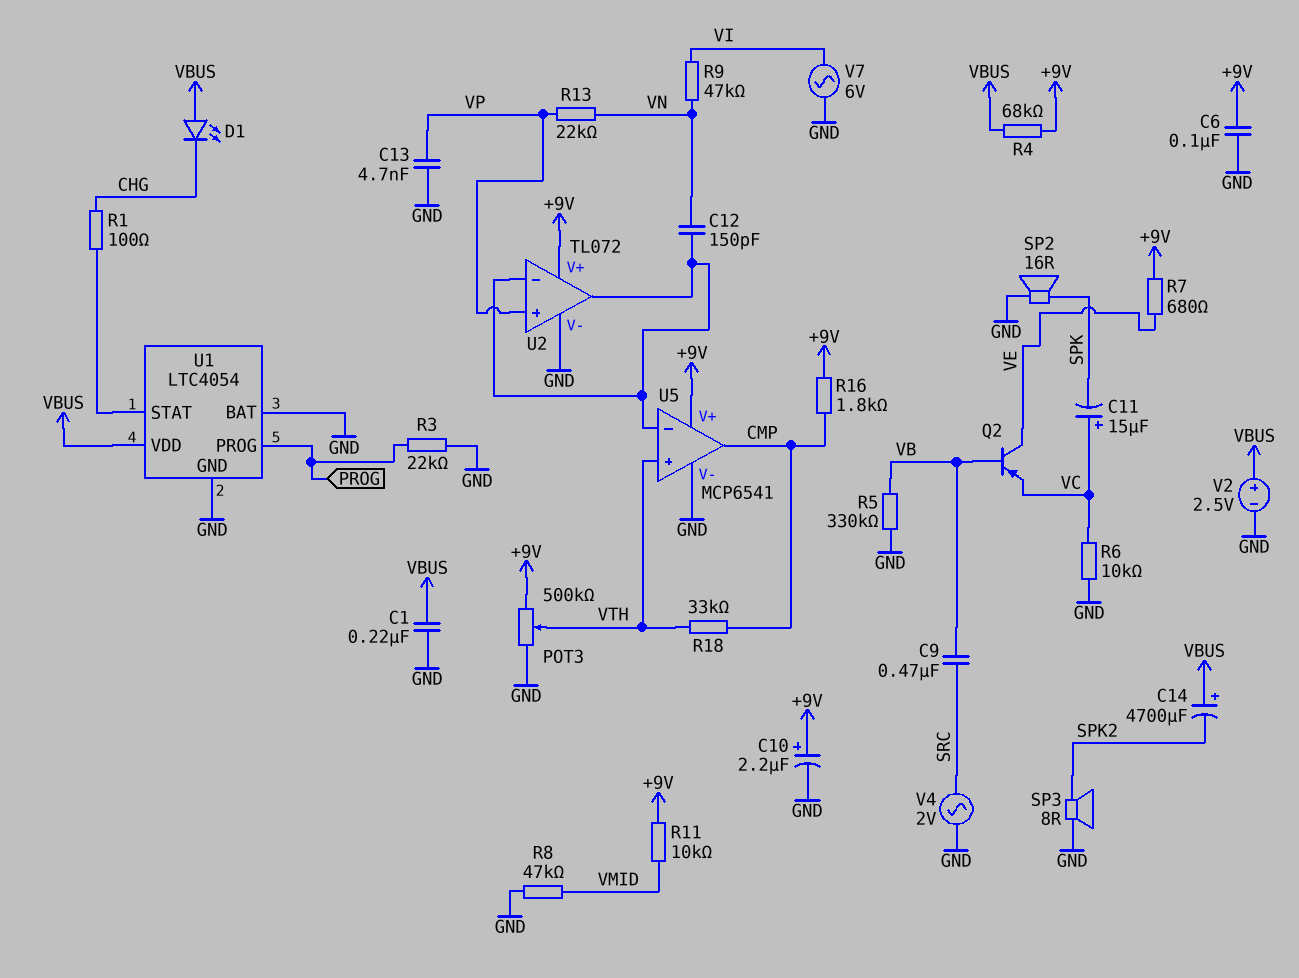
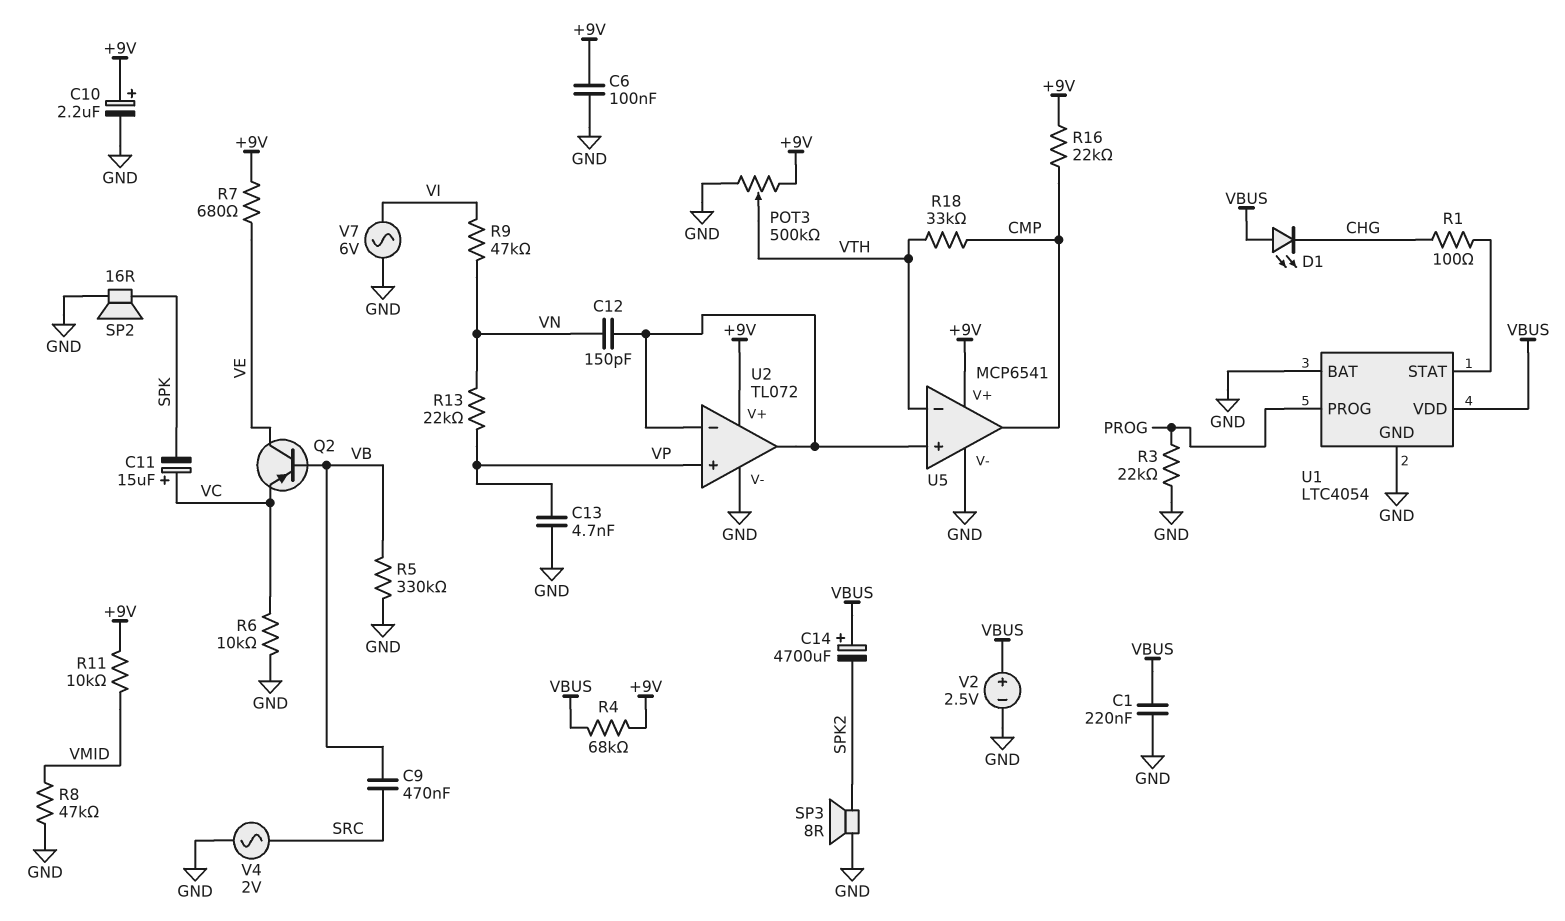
R16: 1.8k (+9V, CMP) -> 22k (+9V, CMP)
U5 pin in+: VTH -> U2/in-
U5 pin in-: U2/in- -> VTH

